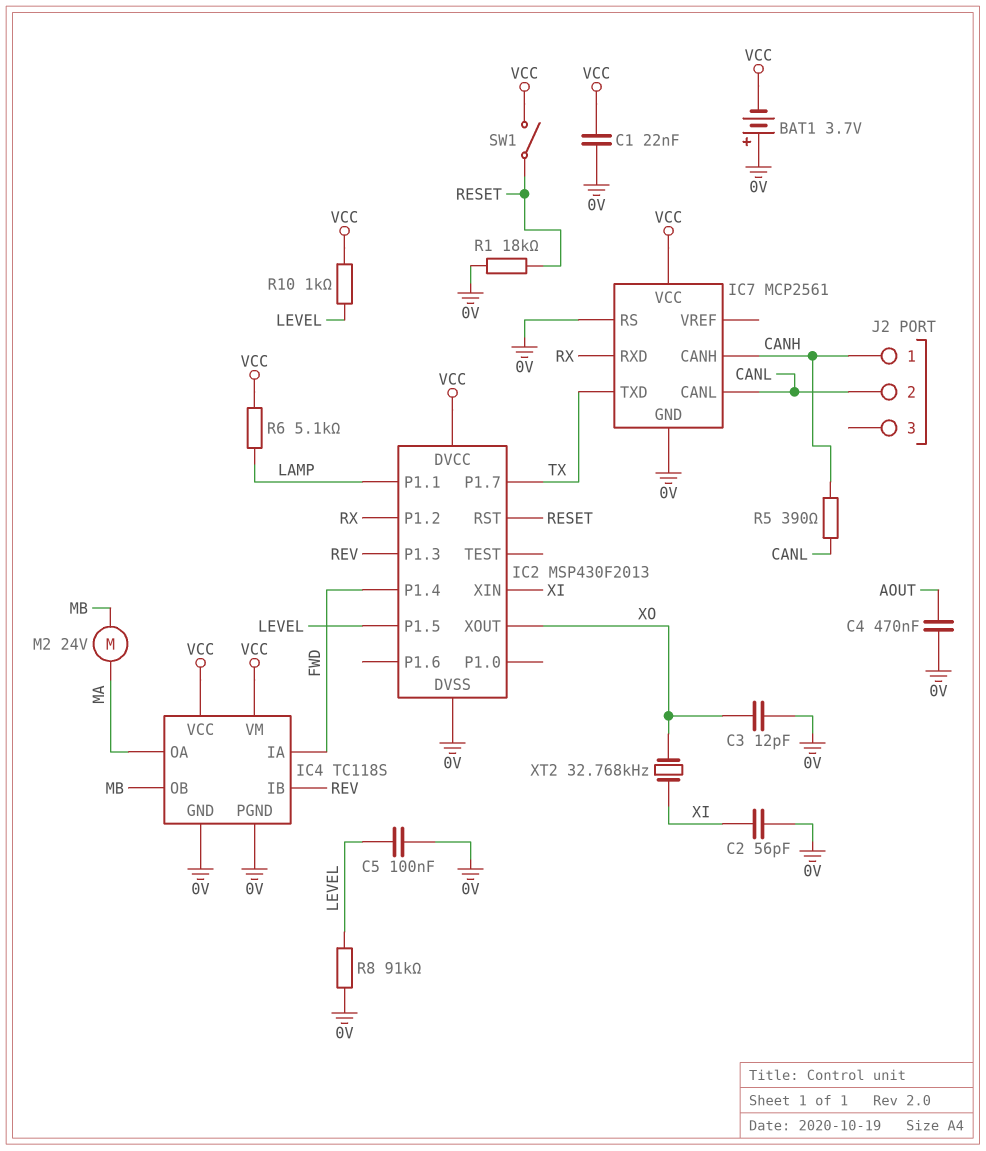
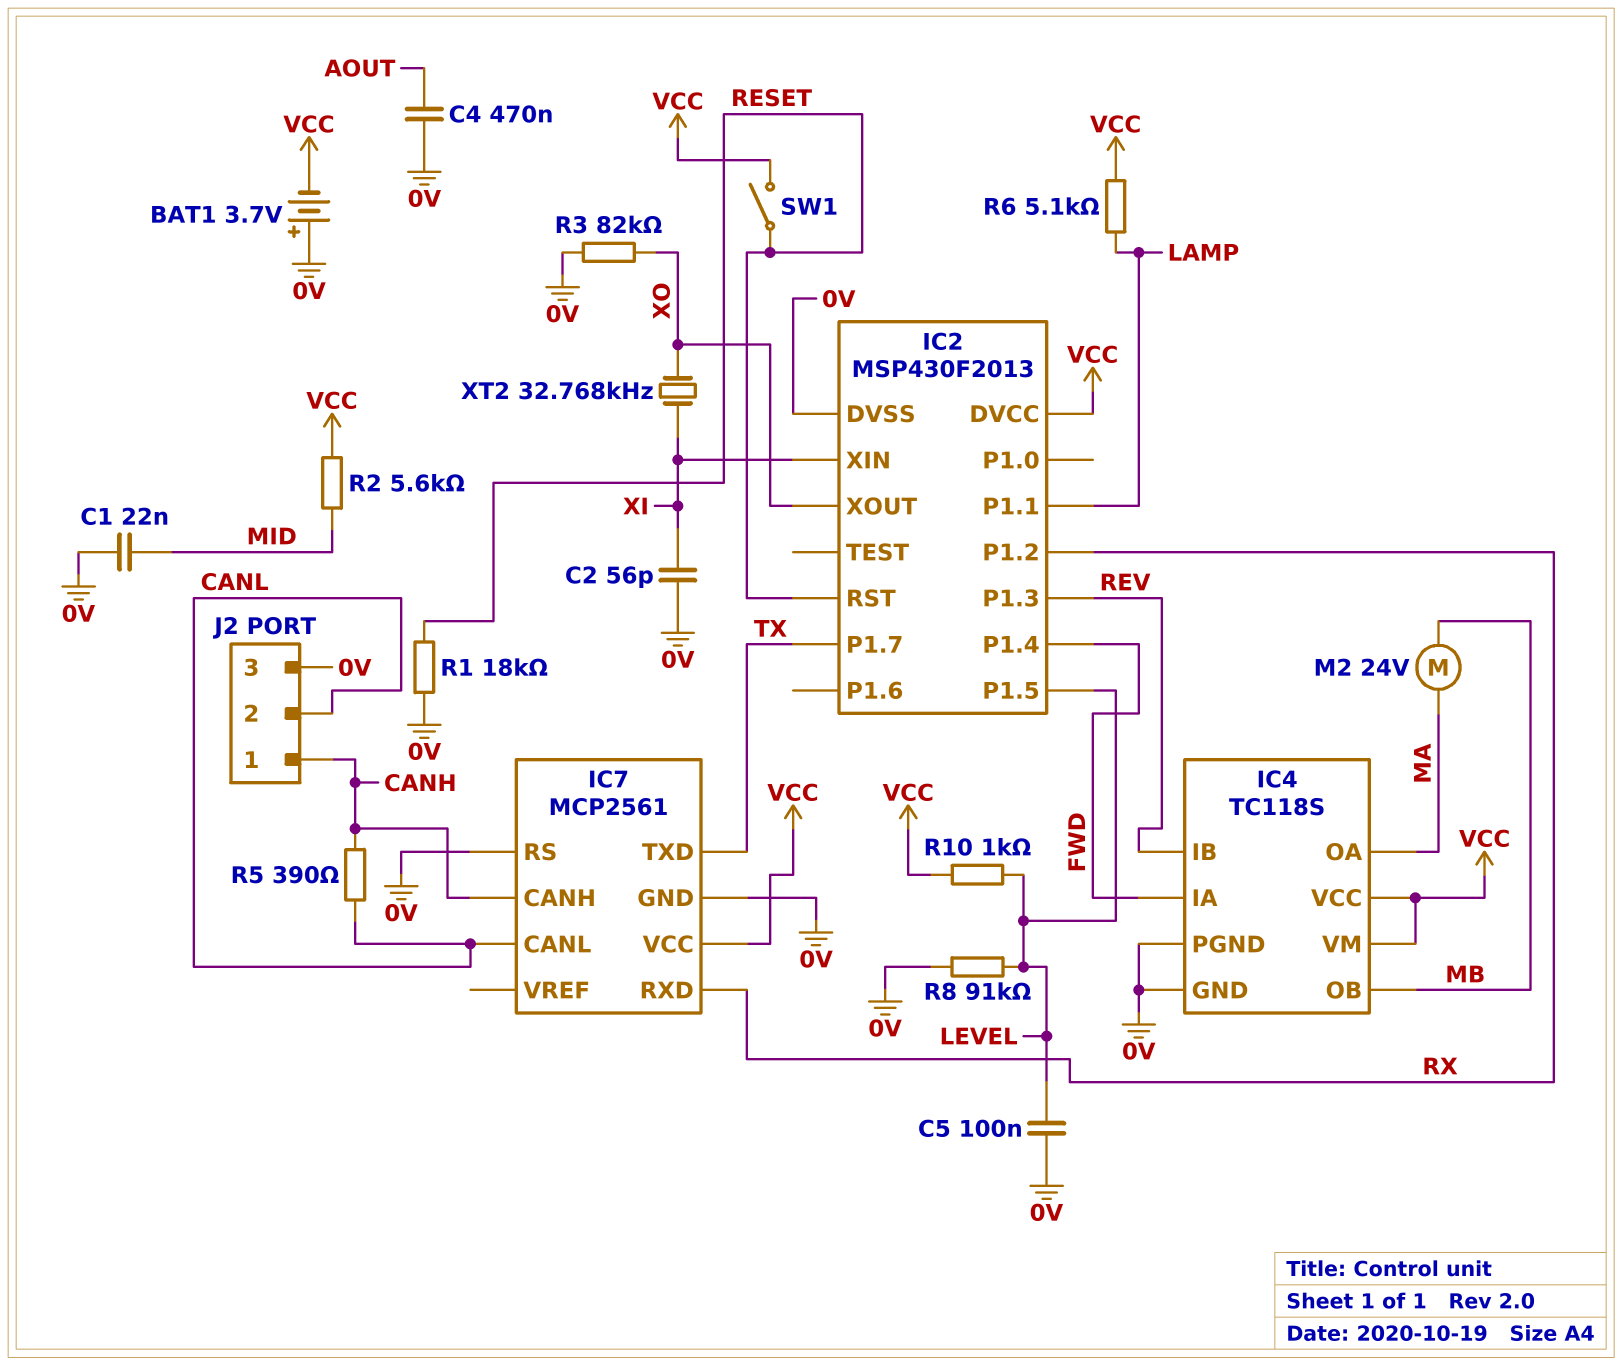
C1: 22nF (0V, VCC) -> 22nF (0V, MID)
C3: 12pF (0V, XO) -> none
J2 pin 3: none -> 0V
R2: none -> 5.6k (MID, VCC)
R3: none -> 82k (0V, XO)

